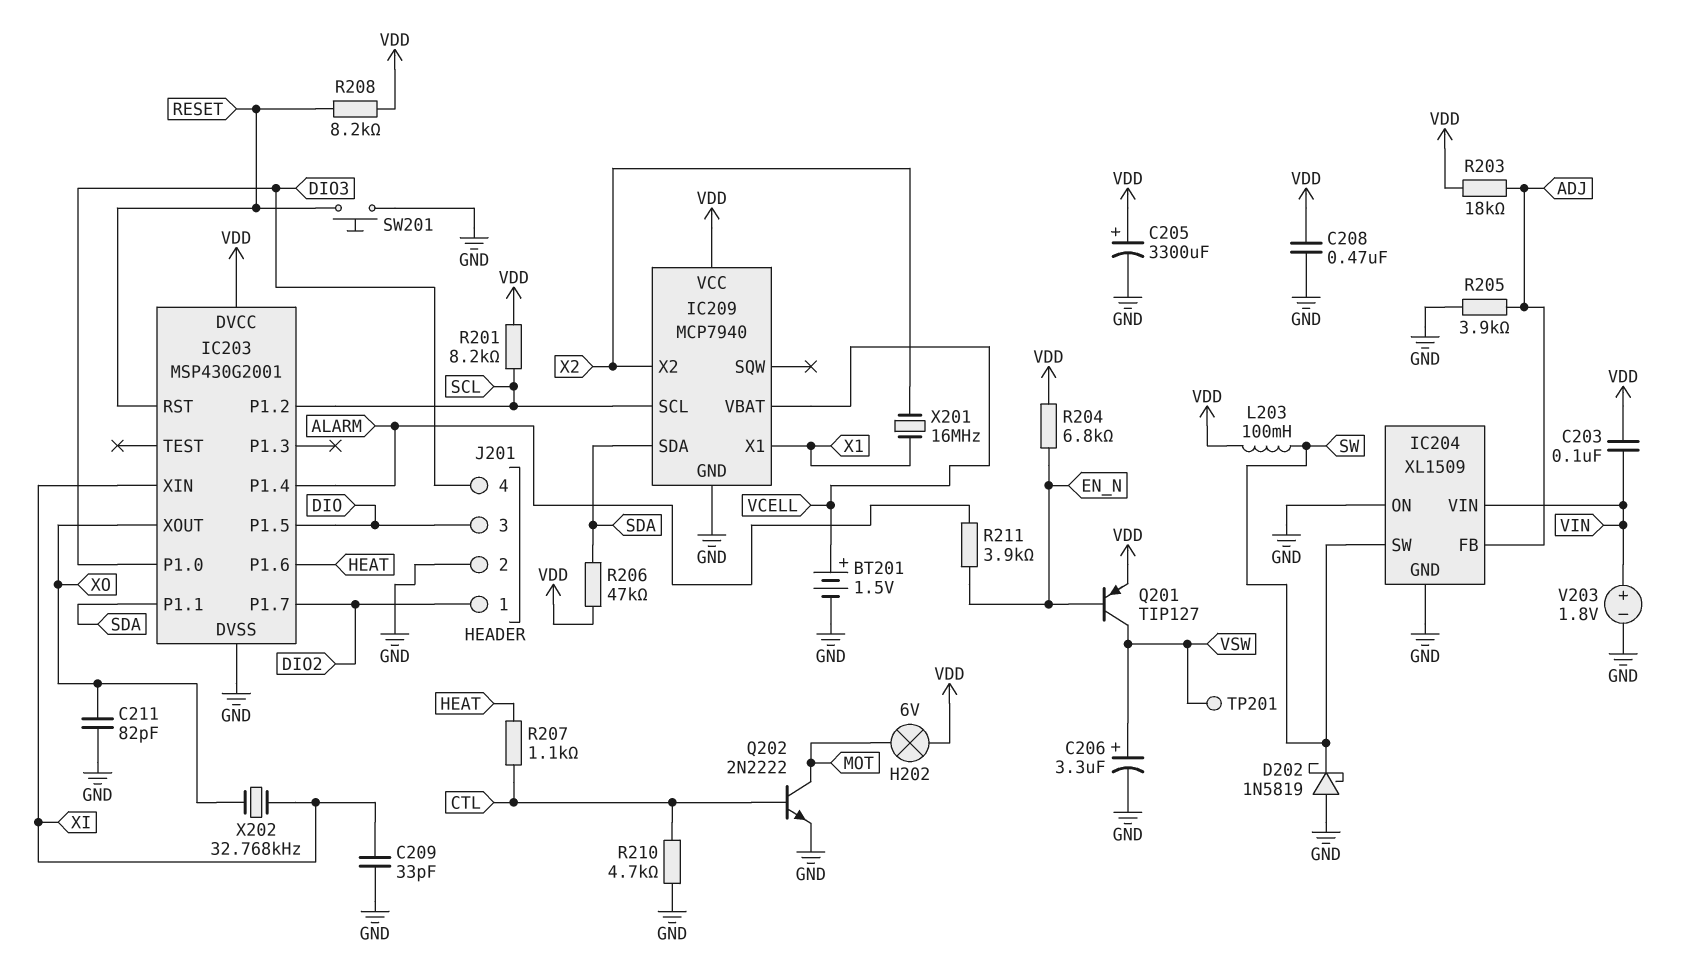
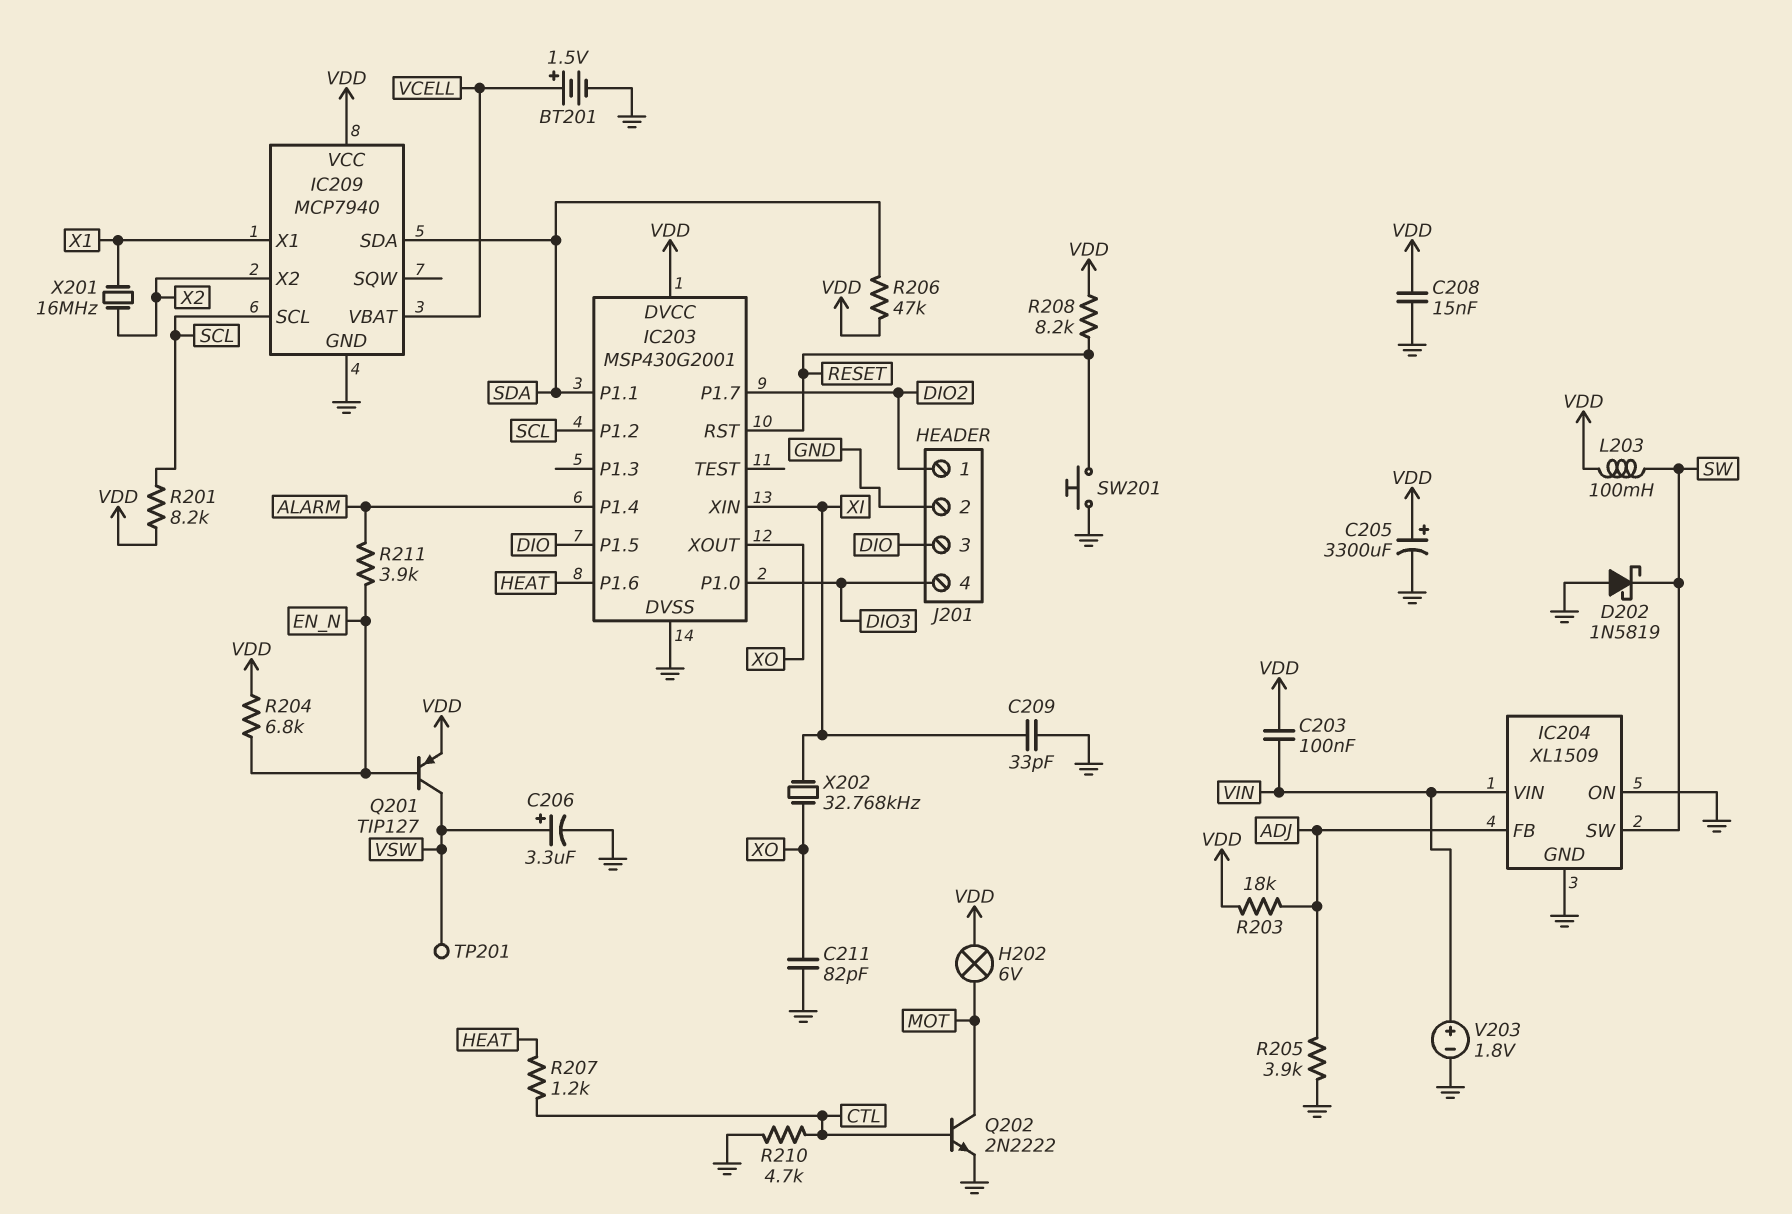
C208: 470nF (GND, VDD) -> 15nF (GND, VDD)
R207: 1.1k (CTL, HEAT) -> 1.2k (CTL, HEAT)

